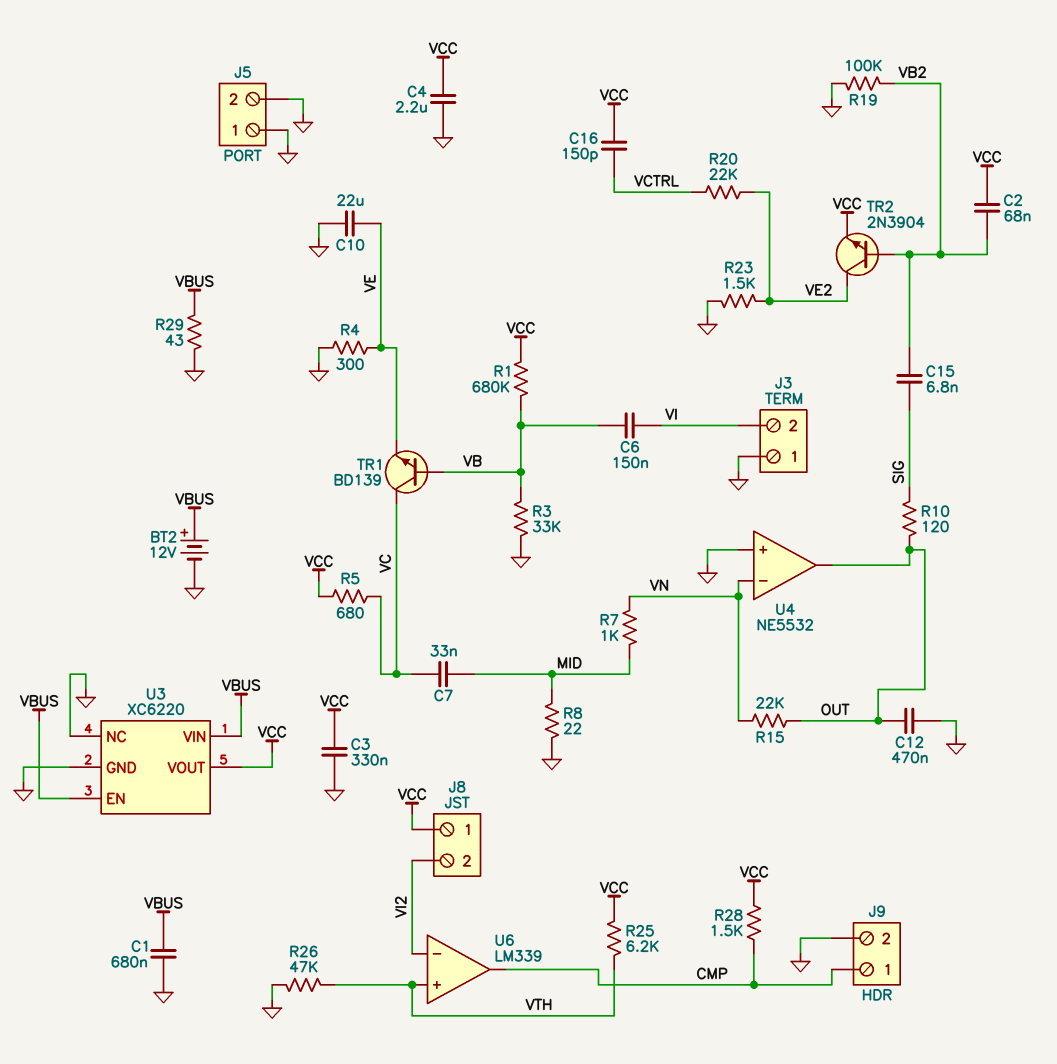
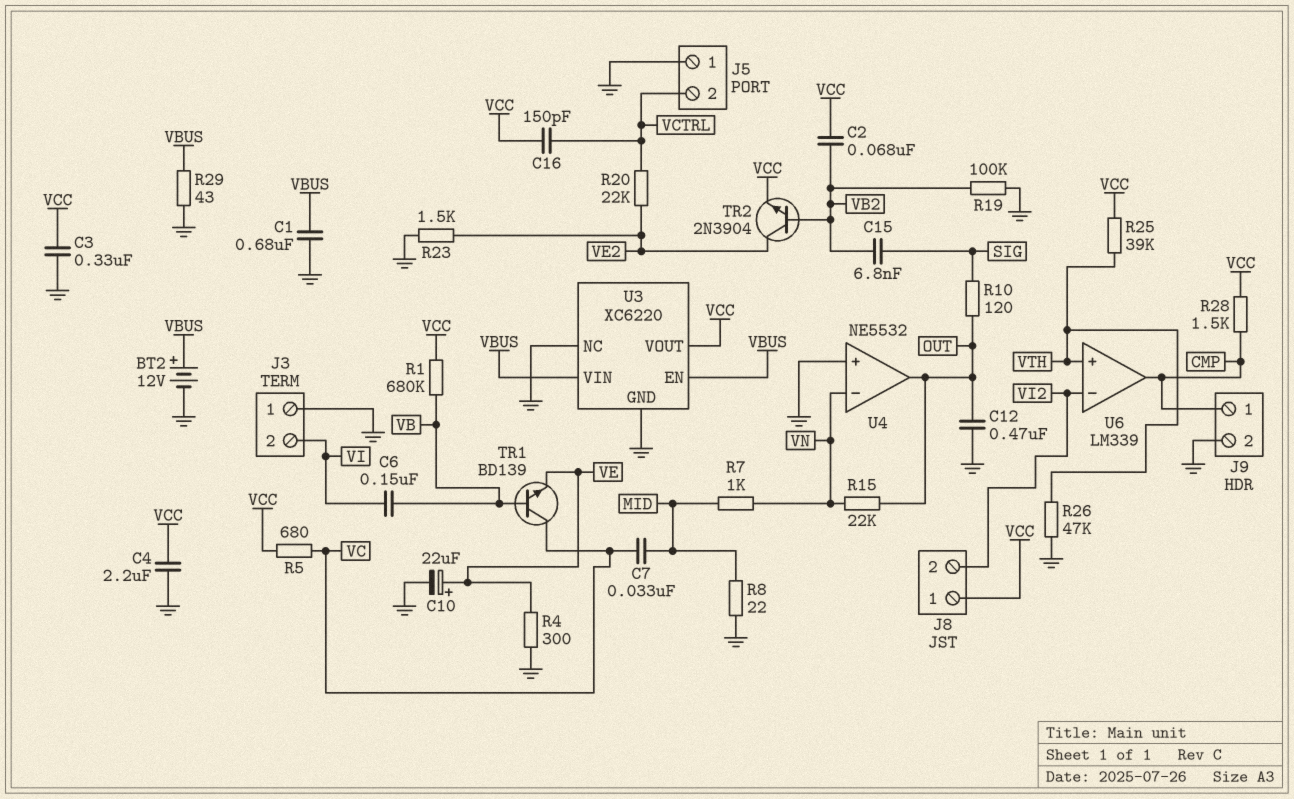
C10: 22uF (GND, VE) -> 22uF (plus VE, minus GND)
J5 pin 2: GND -> VCTRL
R3: 33k (GND, VB) -> none
R25: 6.2k (VCC, VTH) -> 39k (VCC, VTH)

